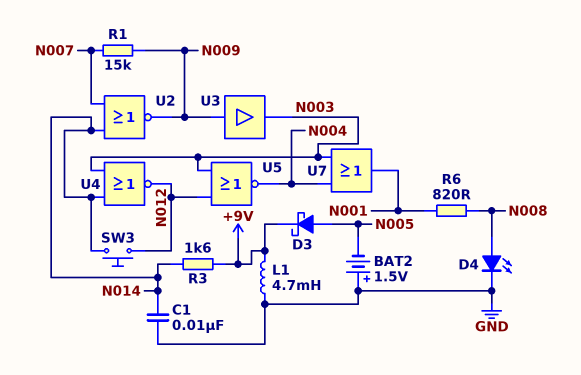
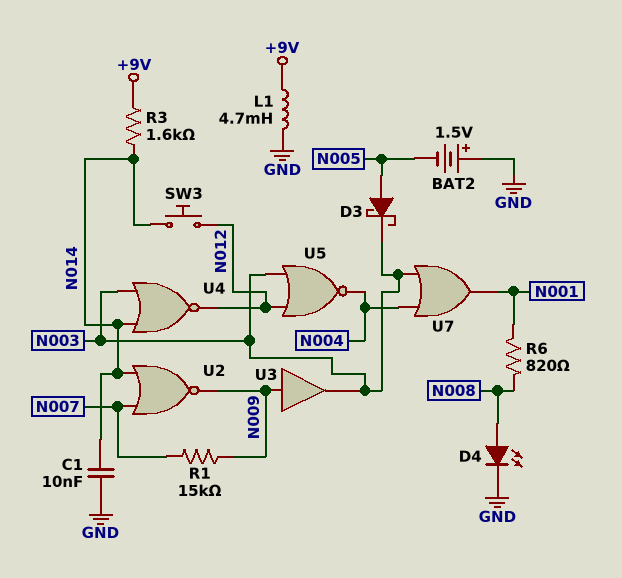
D3: schottky (A N005, K +9V) -> schottky (A N005, K N003)

